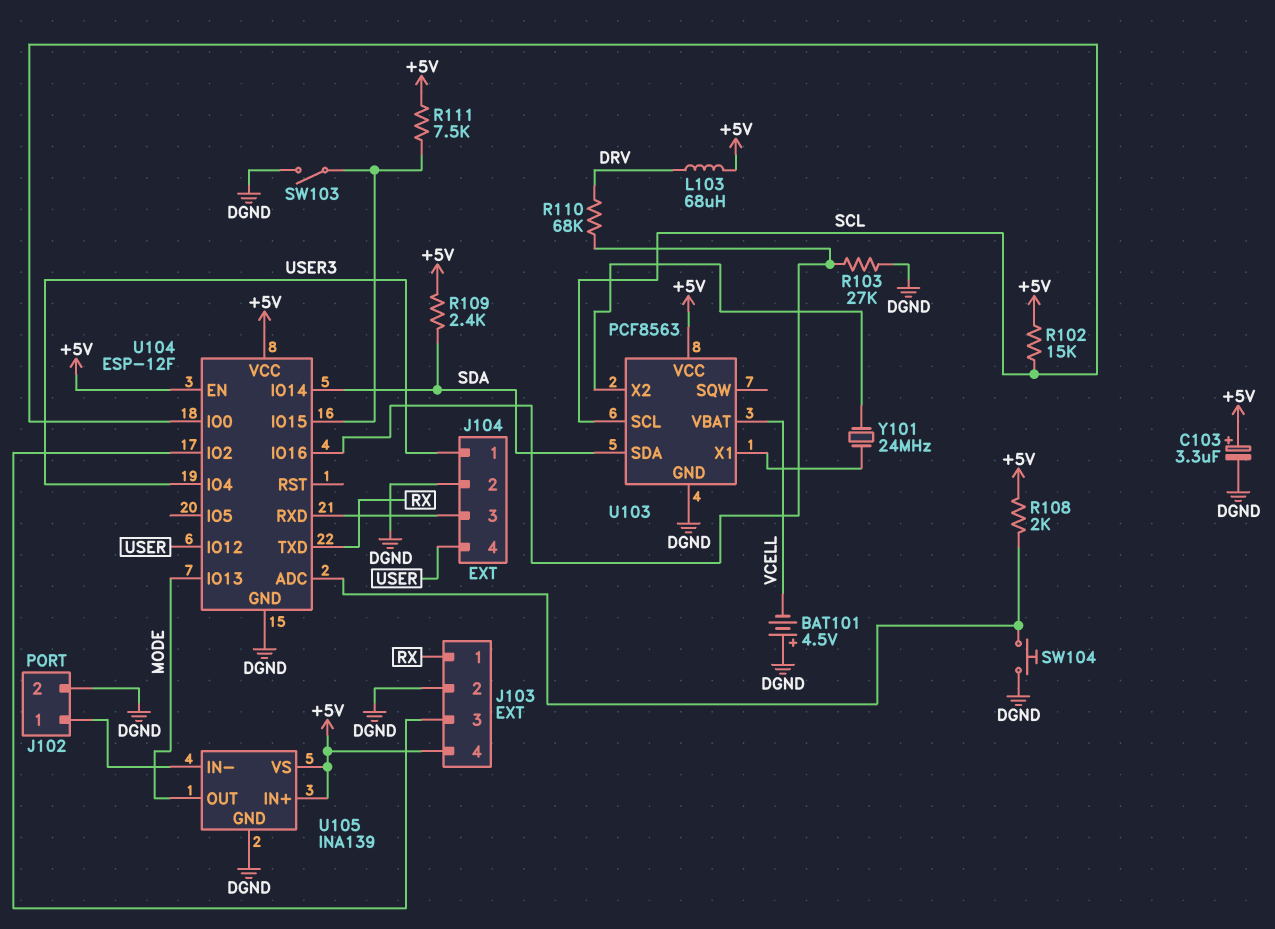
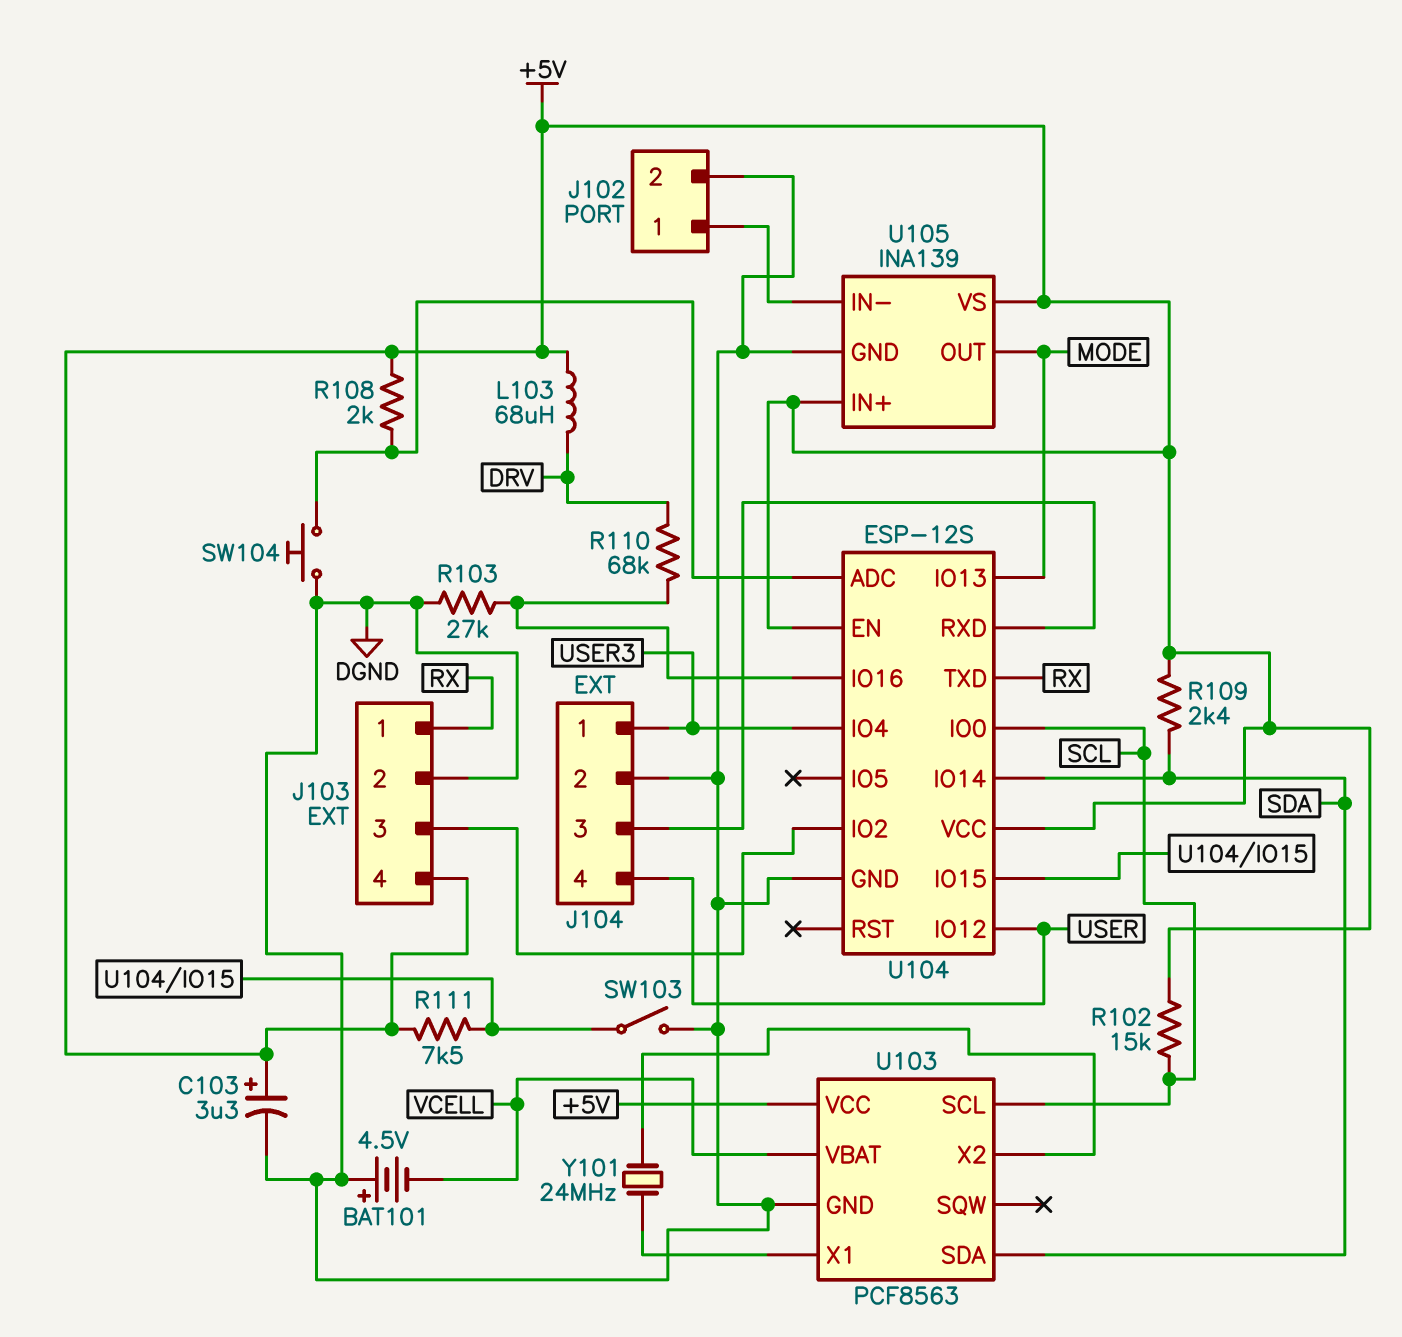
U104: ESP-12F -> ESP-12S

